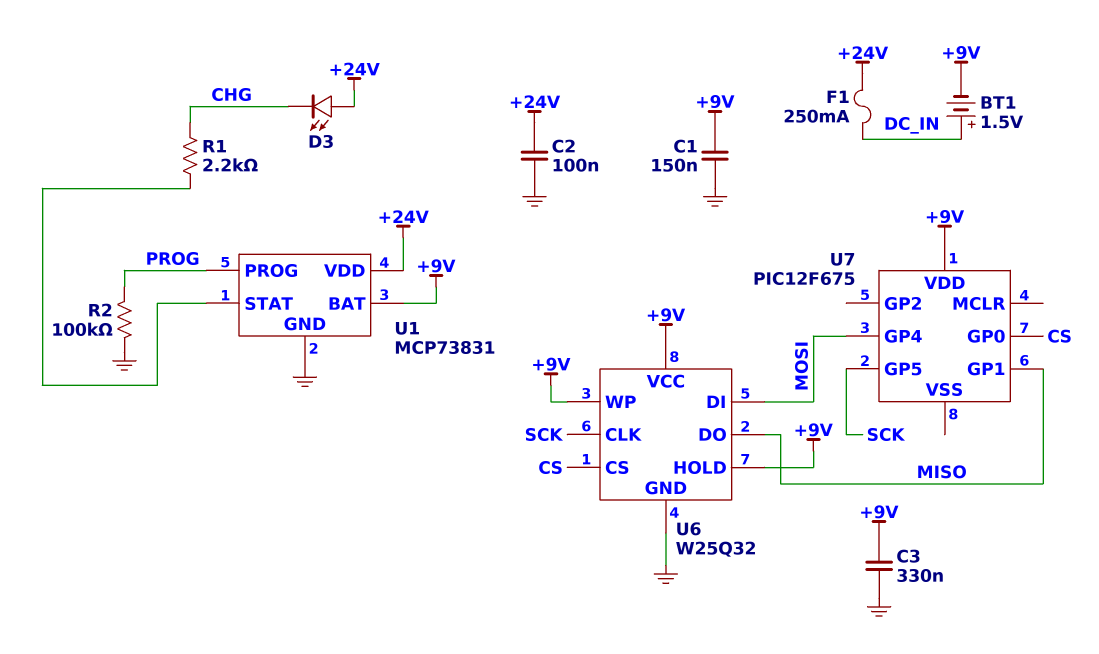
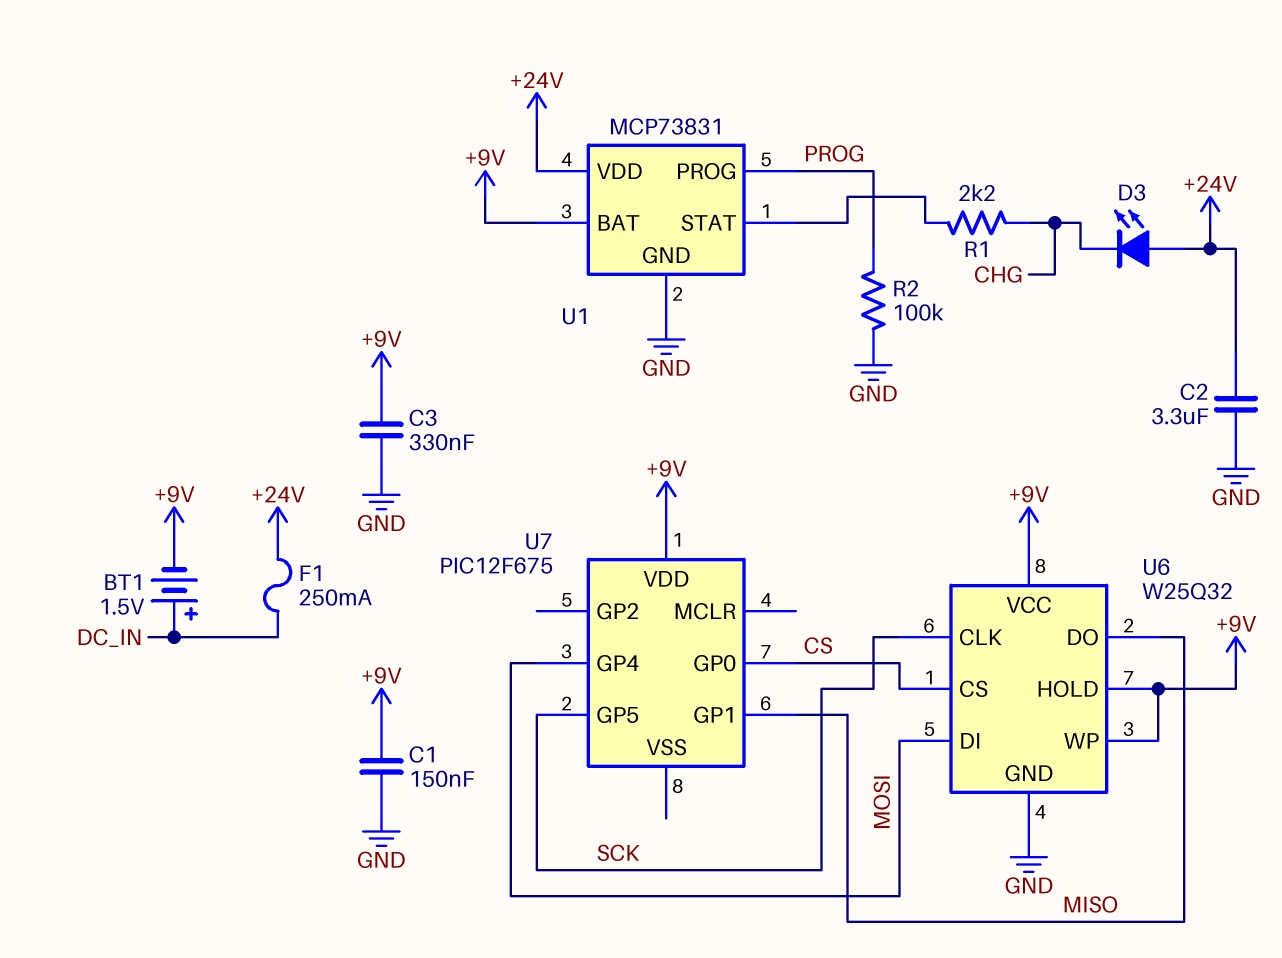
C2: 100nF (+24V, GND) -> 3.3uF (+24V, GND)

